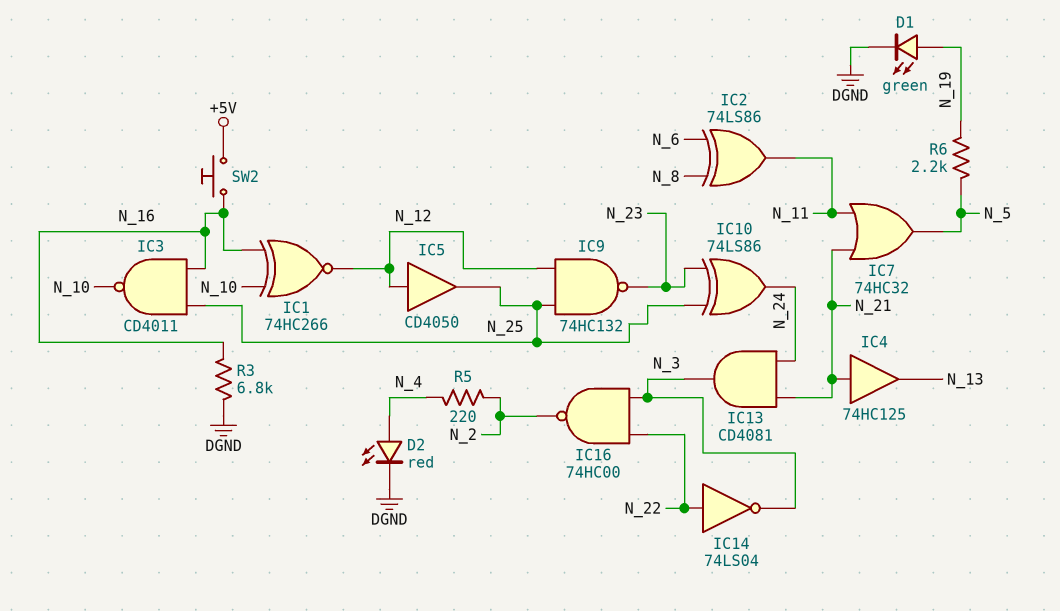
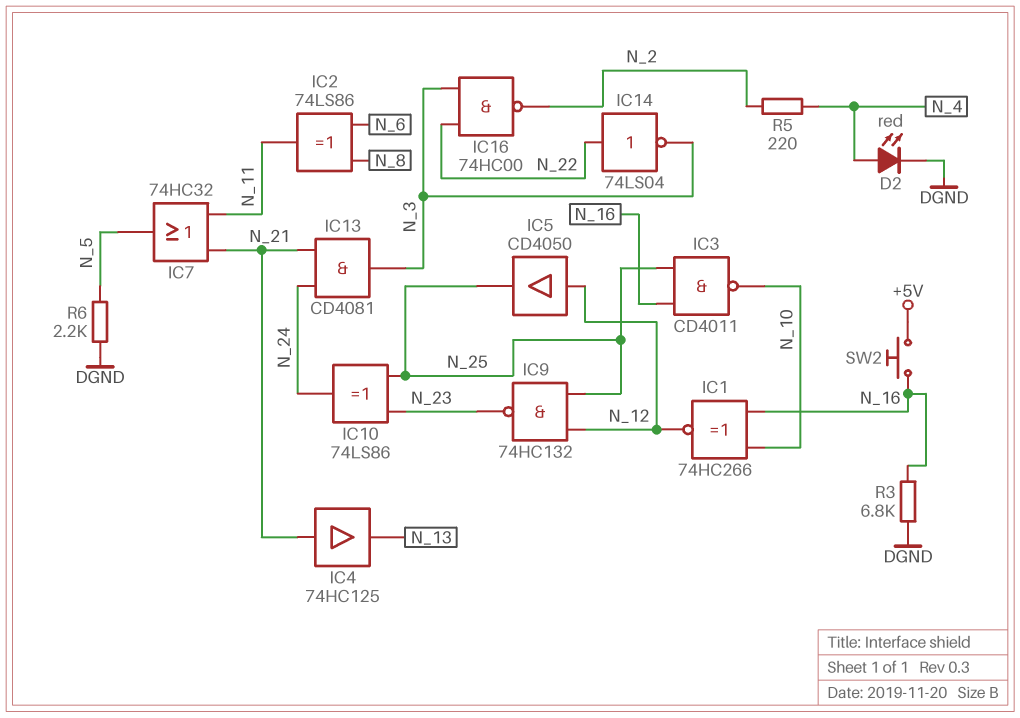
D1: LED green (A N_19, K DGND) -> none
R6: 2.2k (N_5, N_19) -> 2.2k (DGND, N_5)

